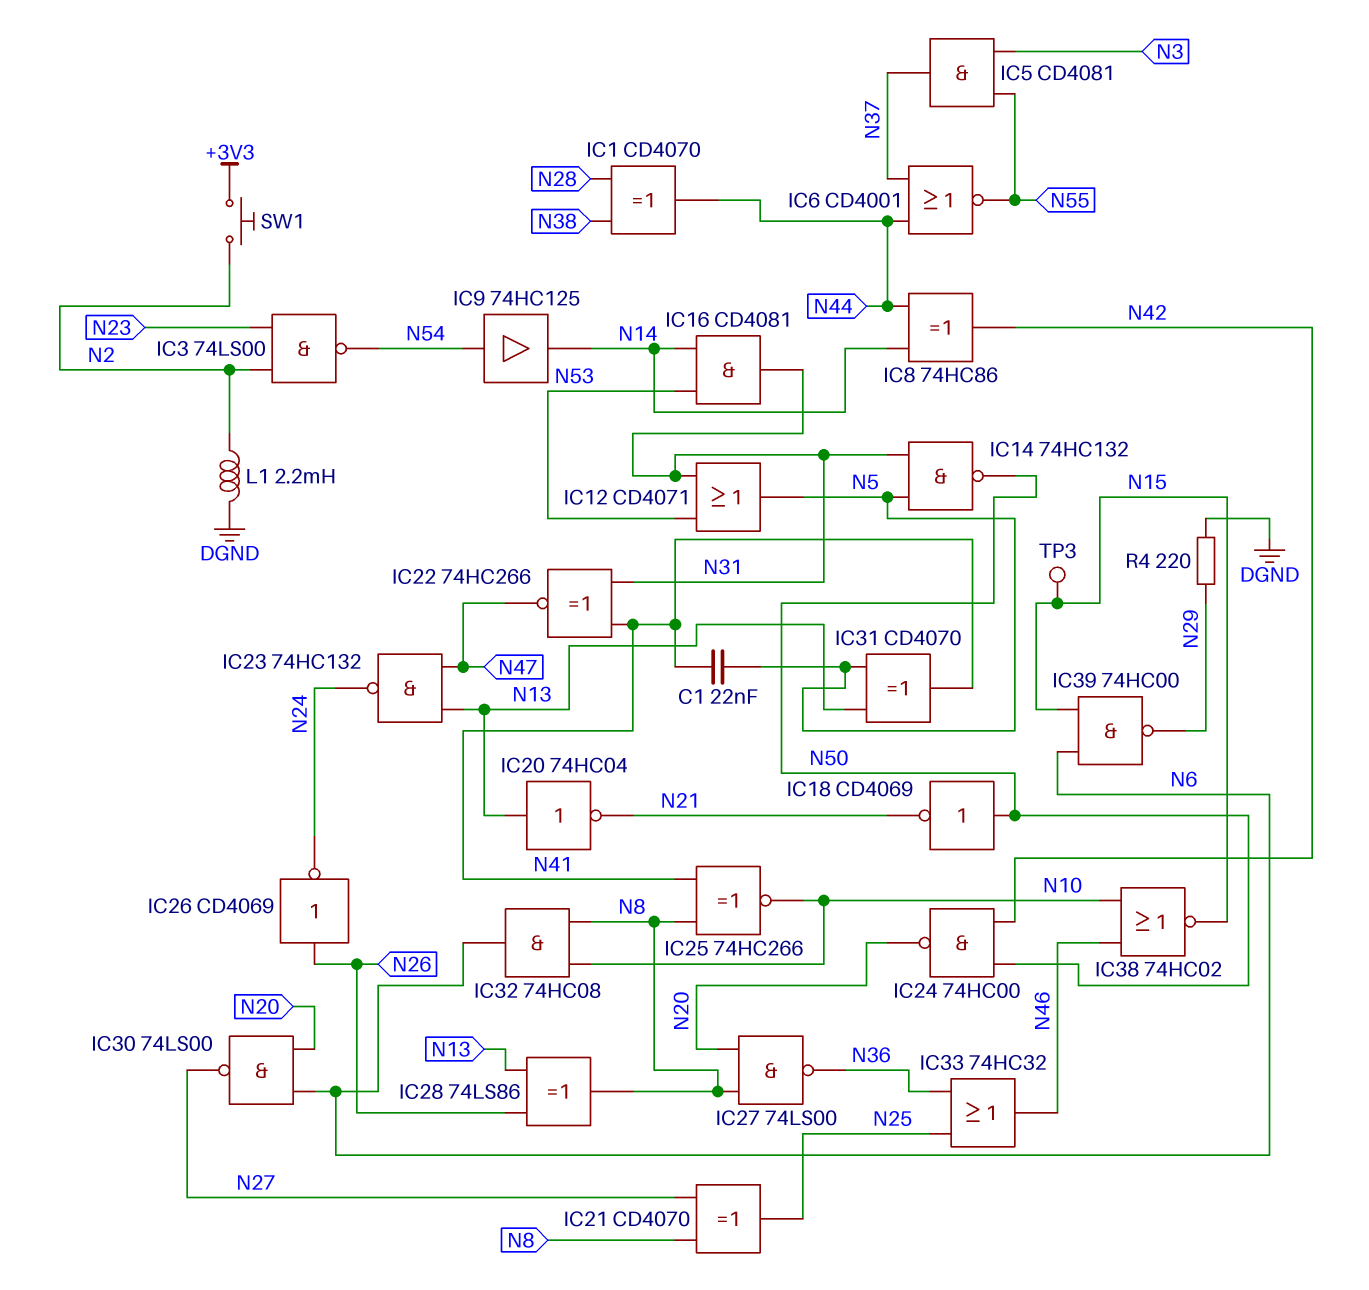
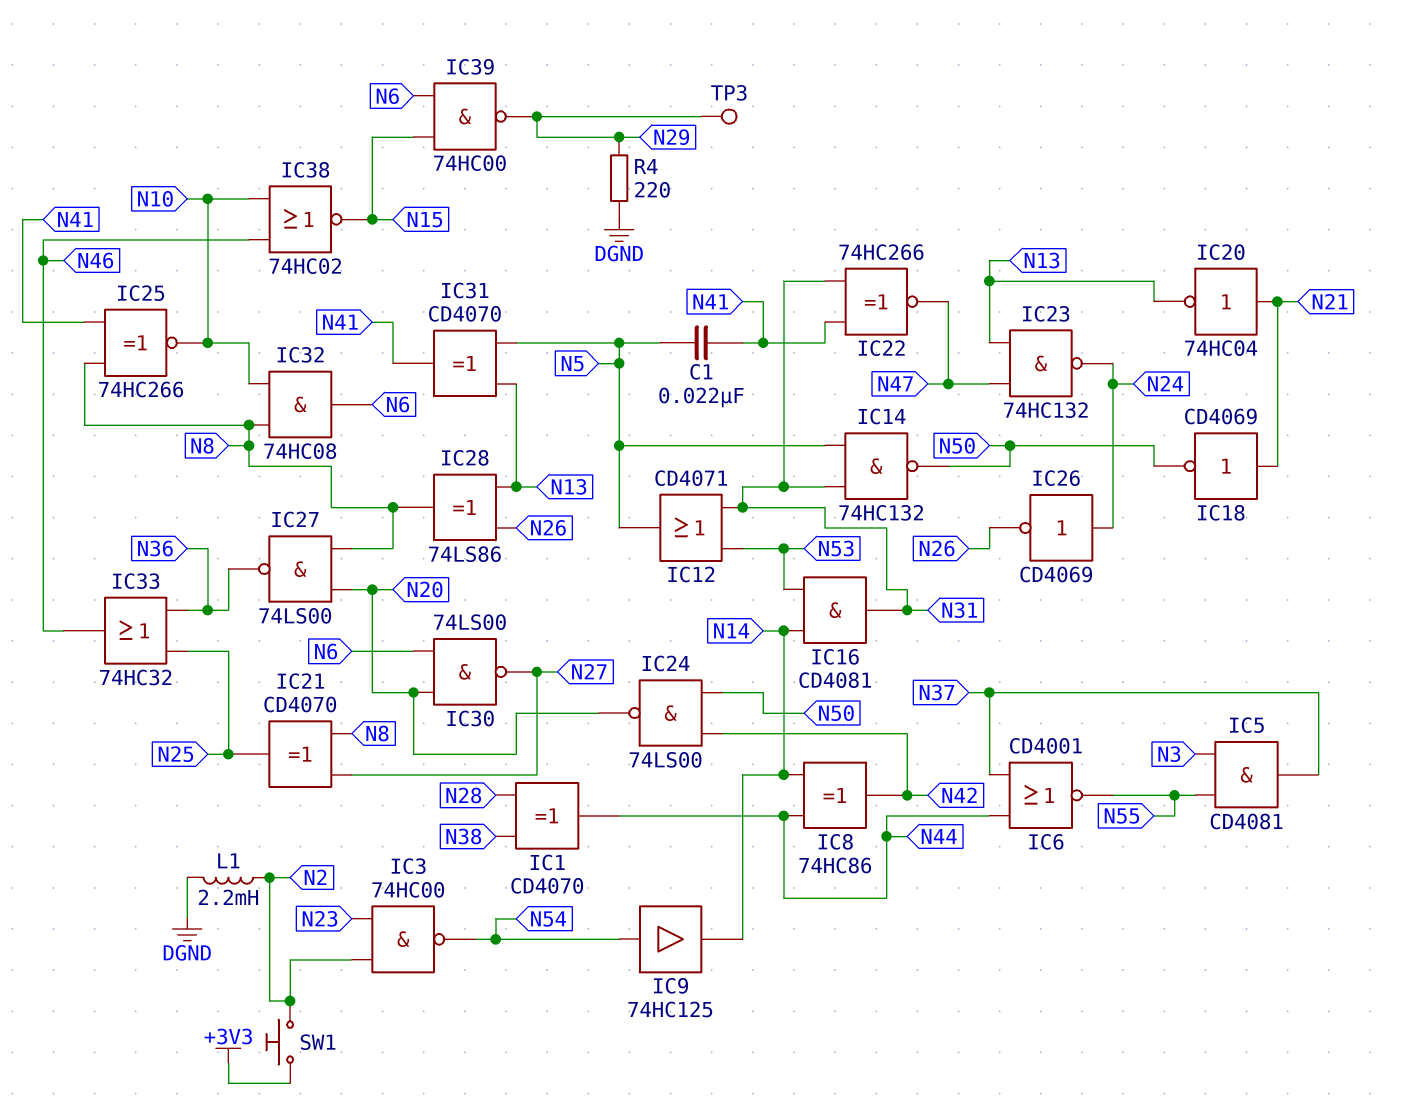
IC3: NAND 74LS00 (in N2, in N23, out N54) -> NAND 74HC00 (in N2, in N23, out N54)
IC18: NOT CD4069 (in N50, out N21) -> NOT CD4069 (in N21, out N50)
IC20: NOT 74HC04 (in N13, out N21) -> NOT 74HC04 (in N21, out N13)
IC24: NAND 74HC00 (in N42, in N50, out N20) -> NAND 74LS00 (in N42, in N50, out N20)
IC26: NOT CD4069 (in N26, out N24) -> NOT CD4069 (in N24, out N26)
TP3: test point (N15) -> test point (N29)

